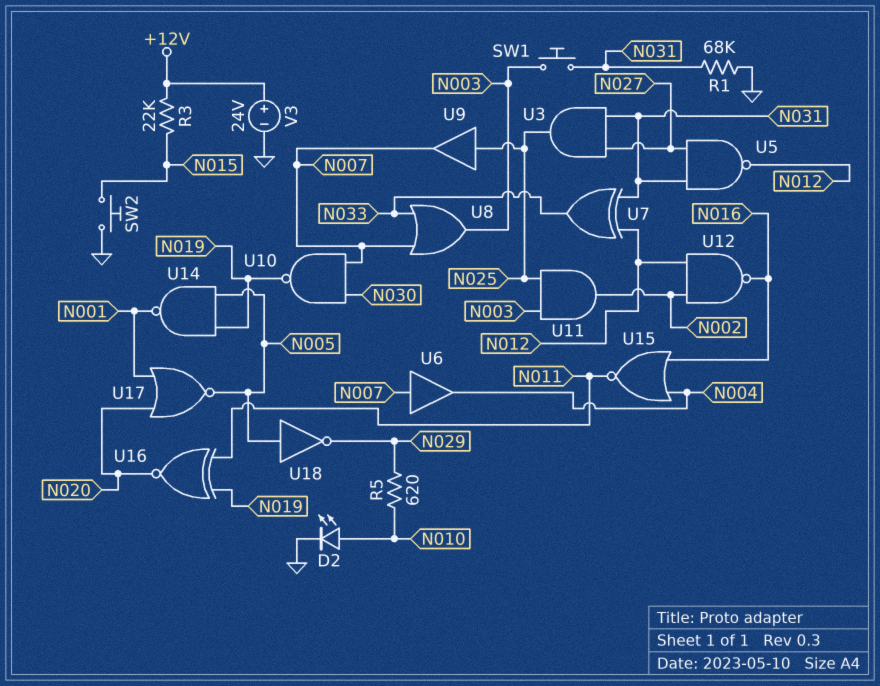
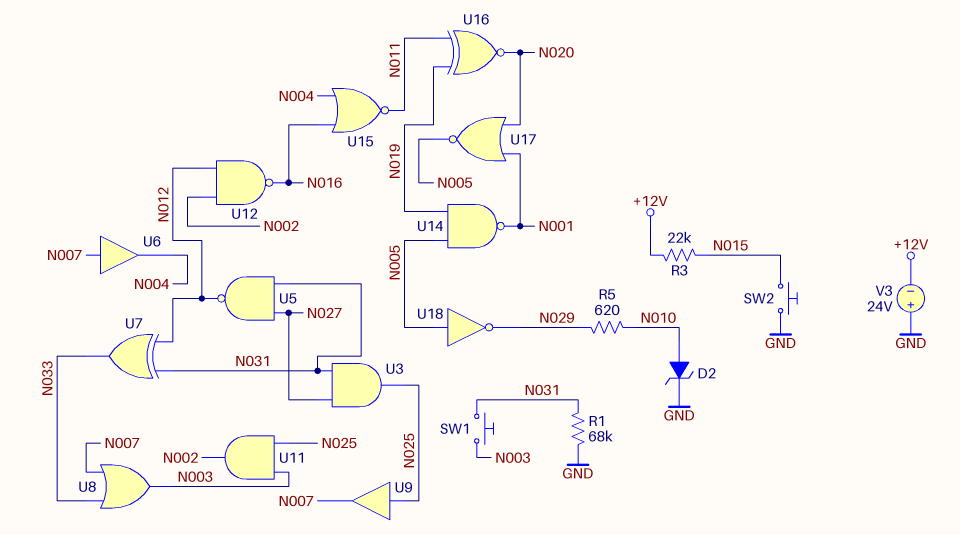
D2: LED (A N010, K GND) -> zener (A N010, K GND)
U10: NAND (in N007, in N030, out N019) -> none
V3: 24V (plus +12V, minus GND) -> 24V (plus GND, minus +12V)

